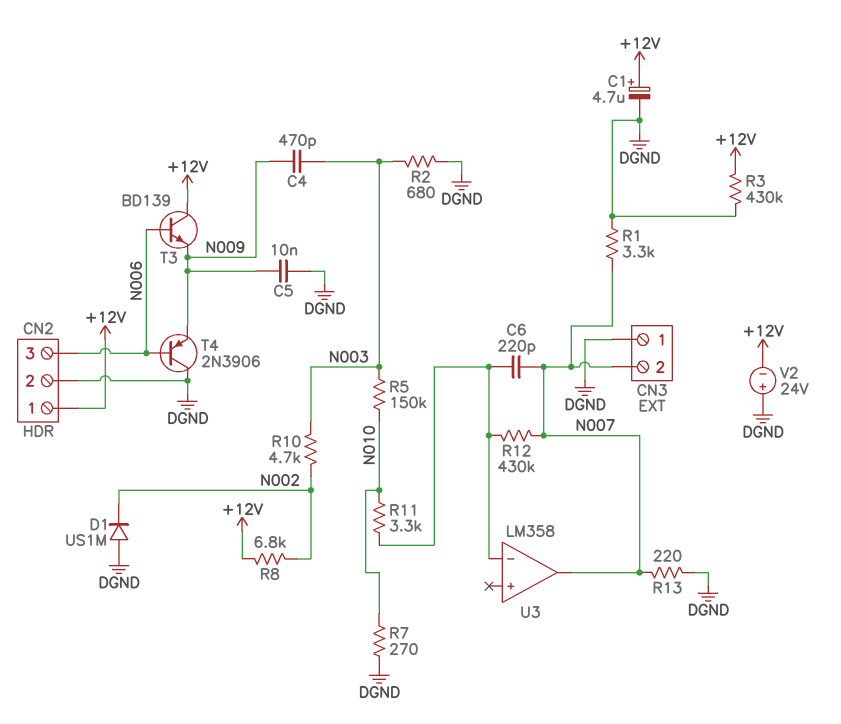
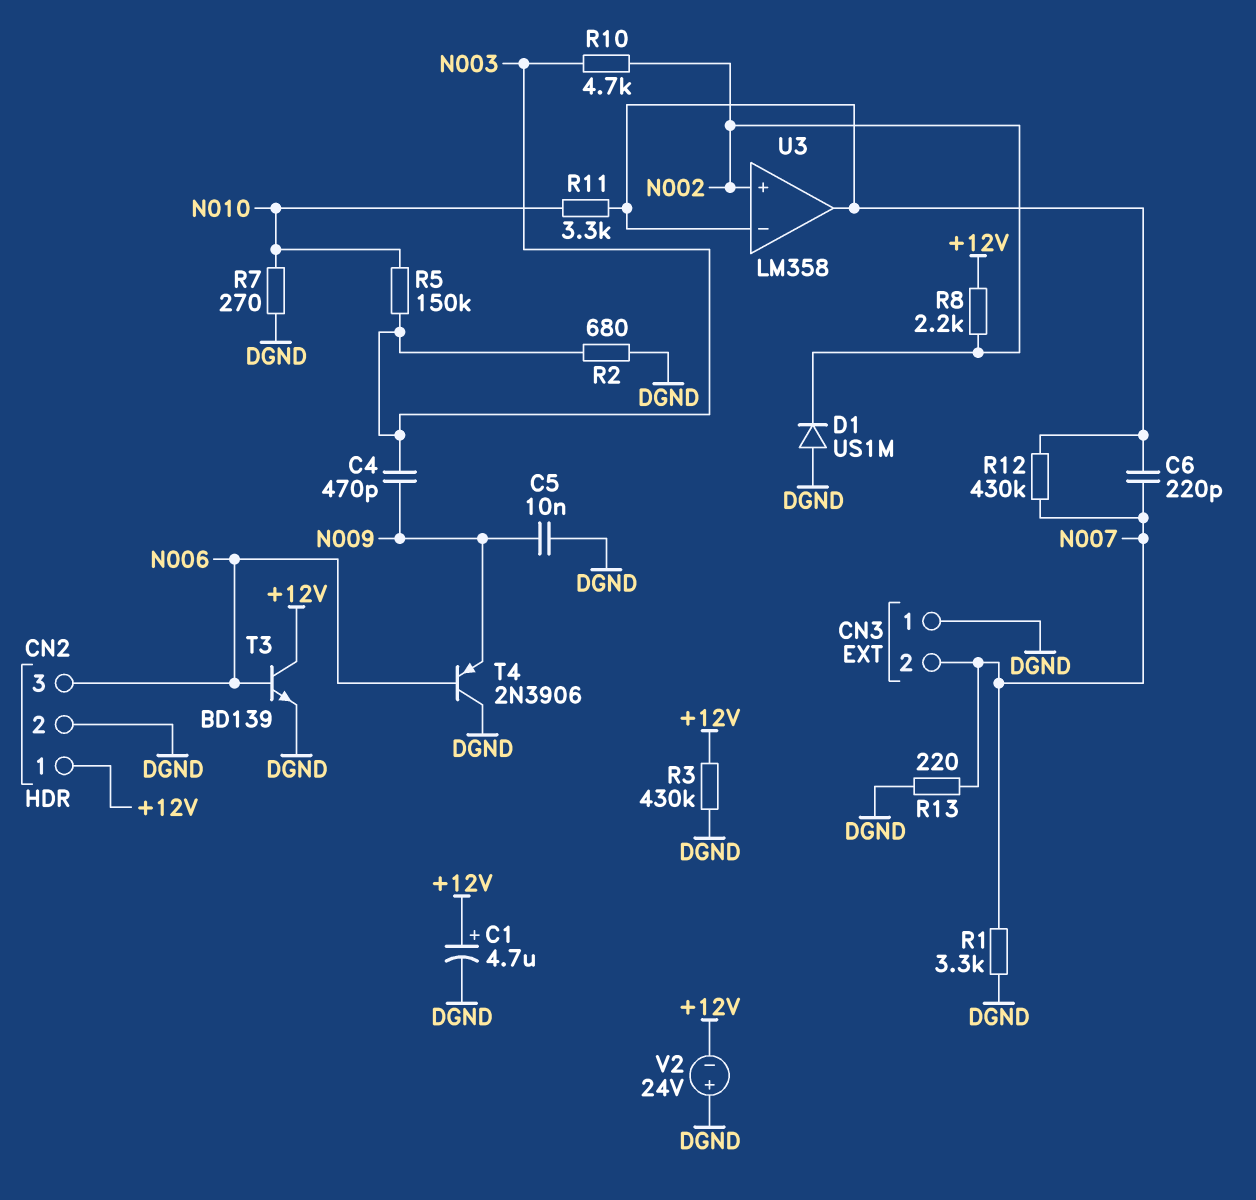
R8: 6.8k (+12V, N002) -> 2.2k (+12V, N002)
T3: NPN BD139 (B N006, C +12V, E N009) -> NPN BD139 (B N006, C +12V, E DGND)
U3 pin in+: none -> N002
U3 pin out: N007 -> U3/in-

